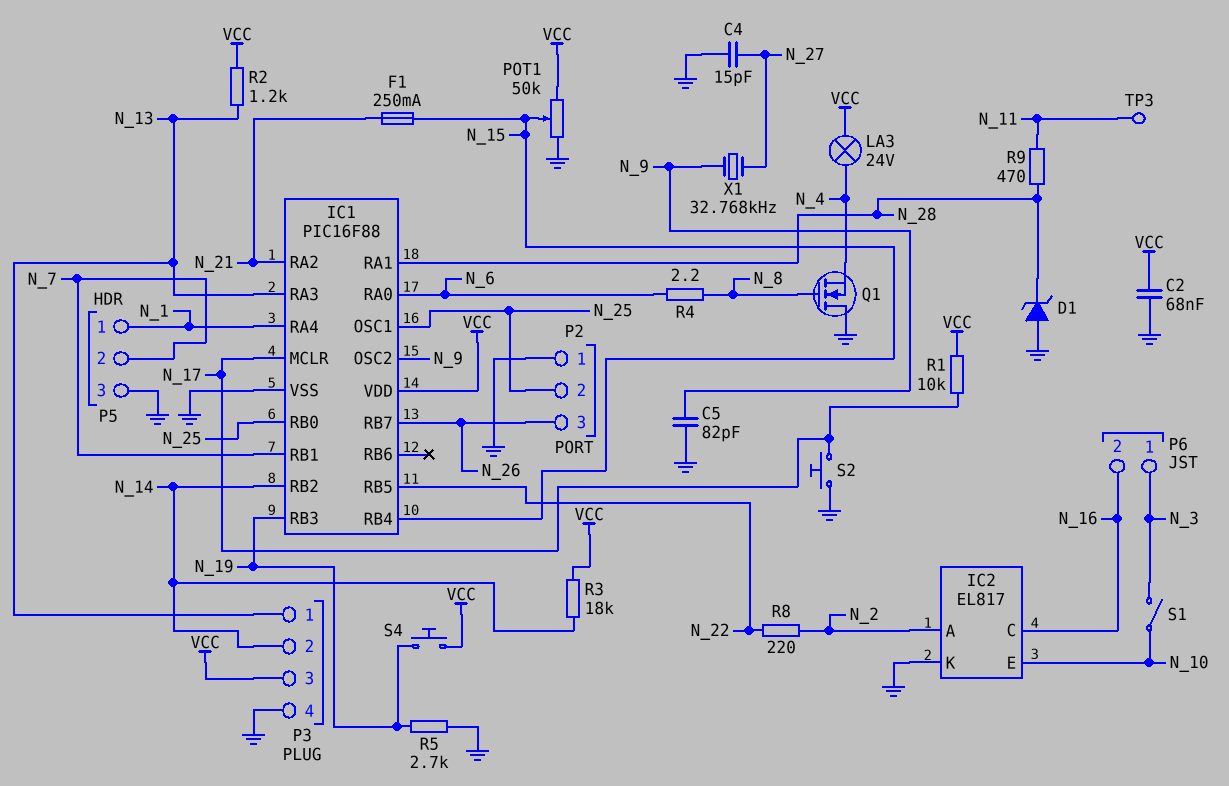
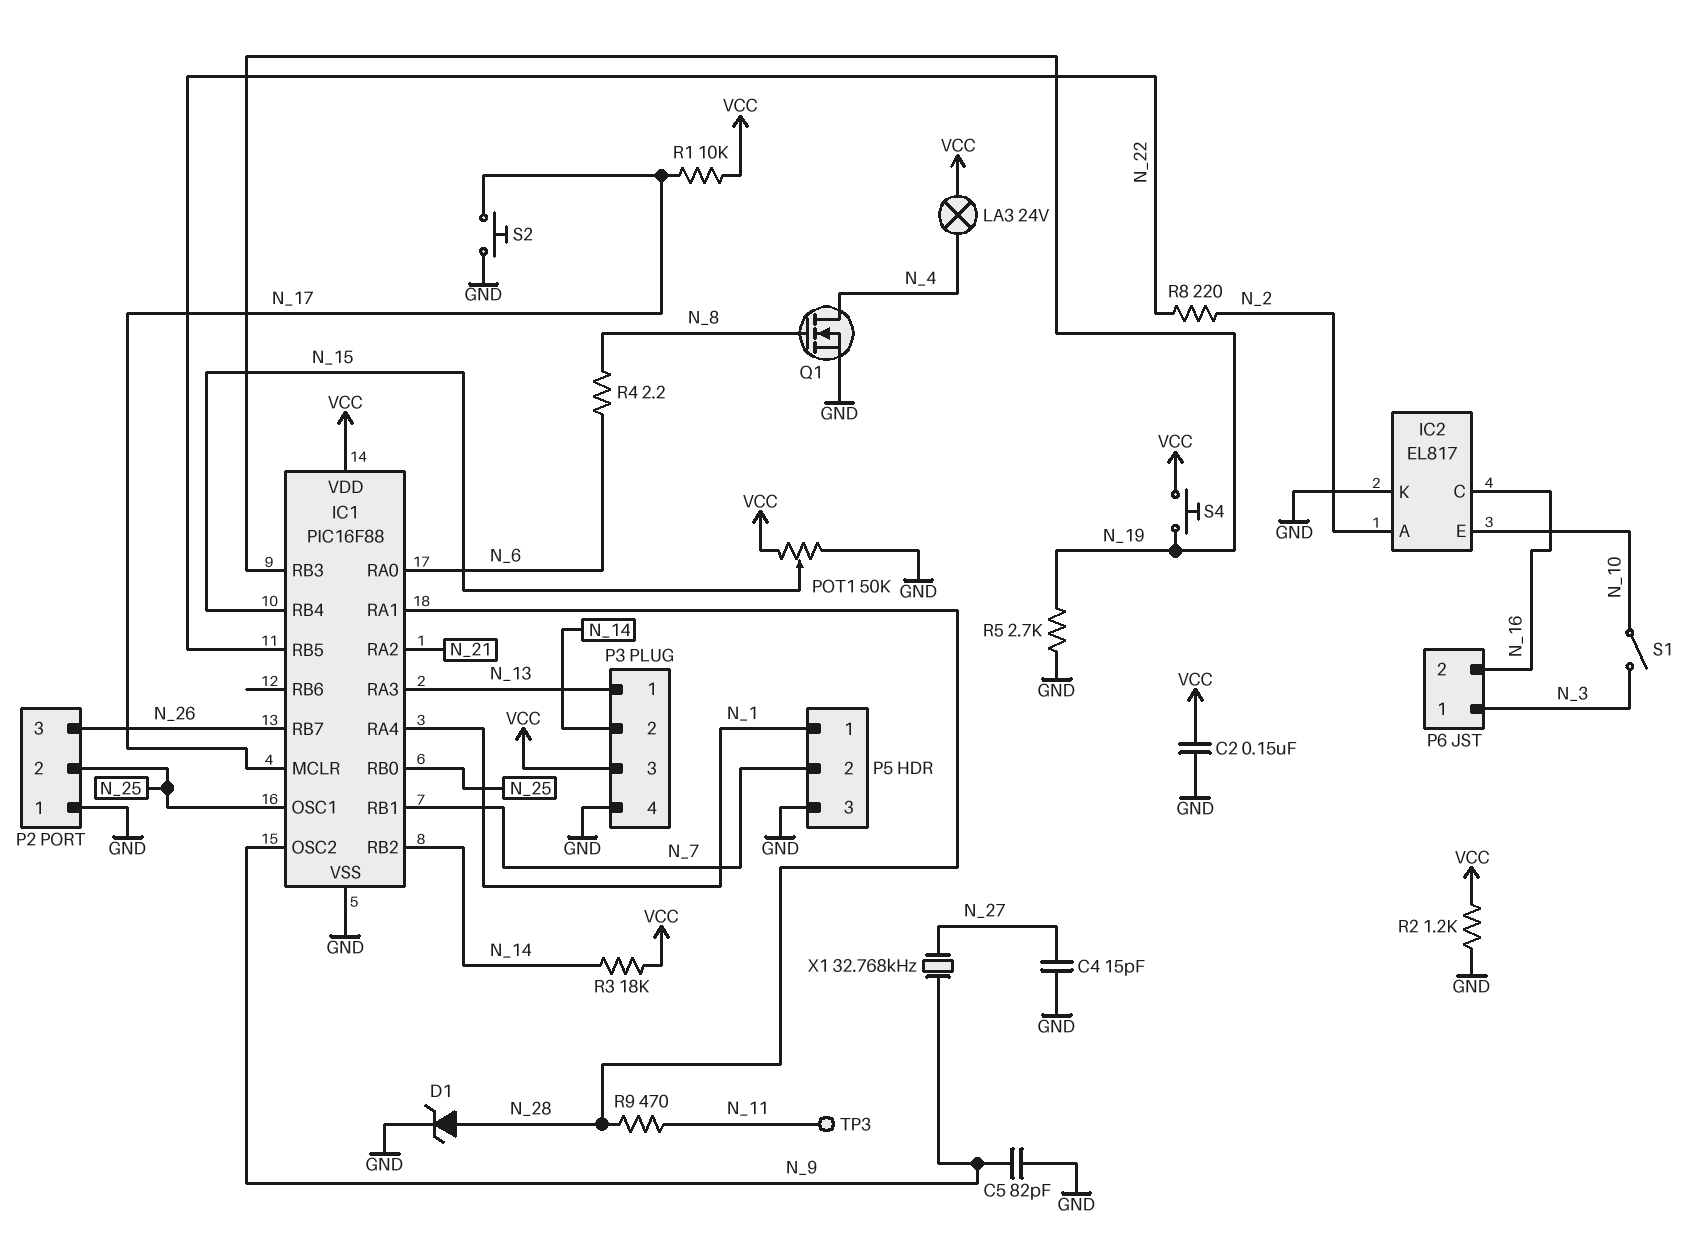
C2: 68nF (GND, VCC) -> 150nF (GND, VCC)
D1: zener (A GND, K N_28) -> zener (A N_28, K GND)
F1: 250mA (N_15, N_21) -> none
Q1: NMOS (G N_8, D GND, S N_4) -> NMOS (G N_8, D N_4, S GND)
R2: 1.2k (N_13, VCC) -> 1.2k (GND, VCC)

